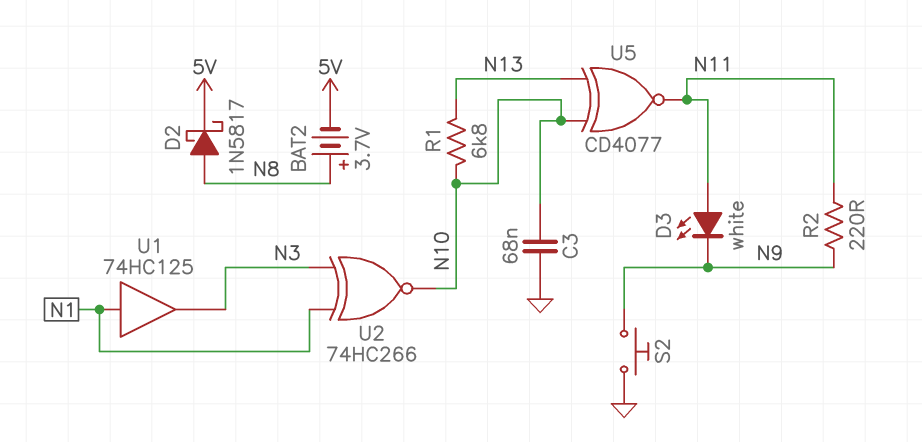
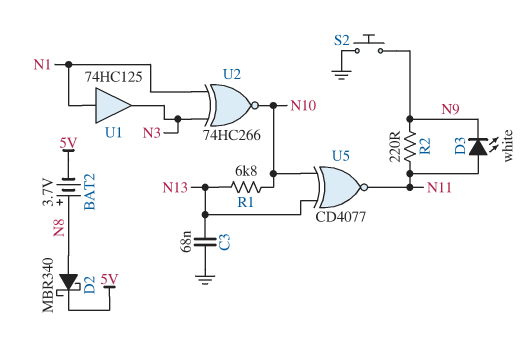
C3: 68nF (GND, N10) -> 68nF (GND, N13)
D2: schottky 1N5817 (A N8, K 5V) -> schottky MBR340 (A N8, K 5V)

